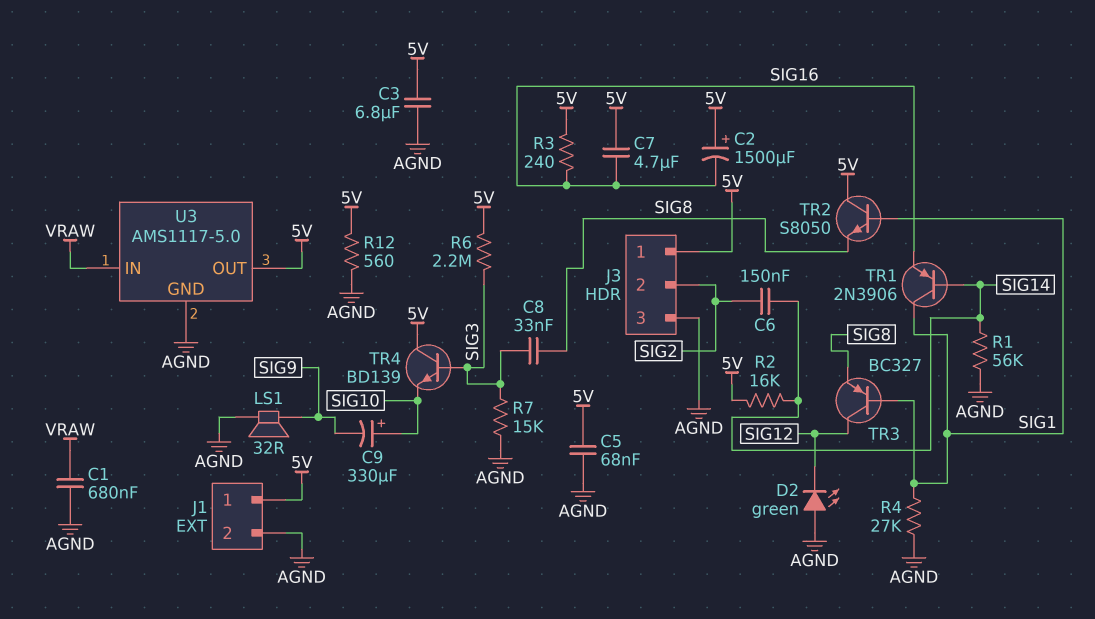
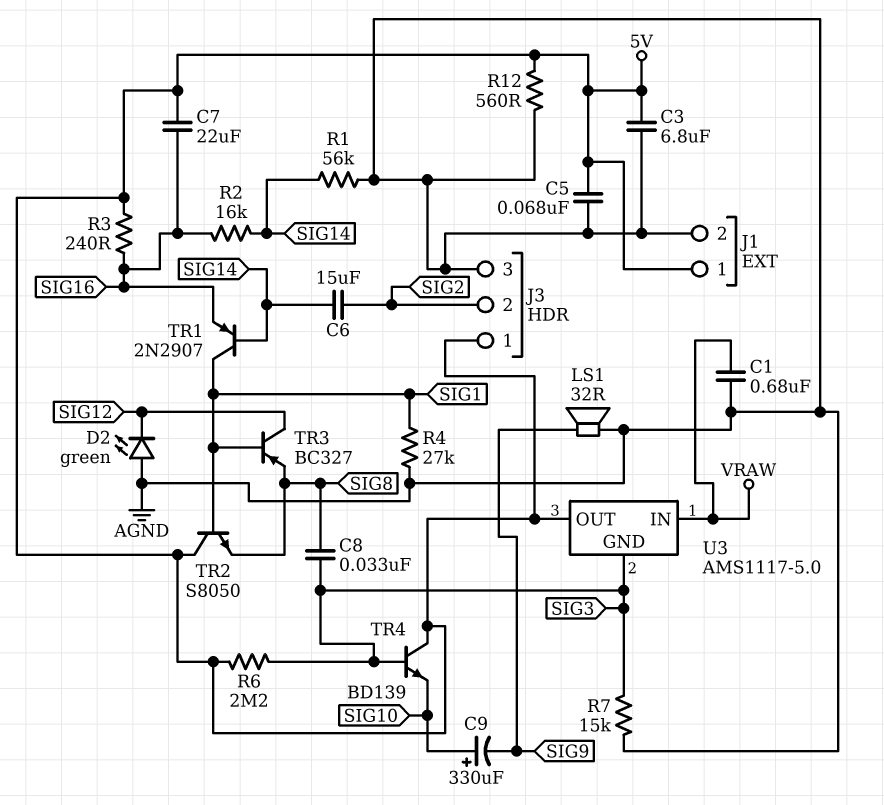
C2: 1500uF (plus 5V, minus SIG16) -> none
C6: 150nF (SIG2, SIG14) -> 15uF (SIG2, SIG14)
C7: 4.7uF (5V, SIG16) -> 22uF (5V, SIG16)
R2: 16k (5V, SIG14) -> 16k (SIG14, SIG16)
TR1: PNP 2N3906 (B SIG14, C SIG1, E SIG16) -> PNP 2N2907 (B SIG14, C SIG1, E SIG16)
U3 pin GND: AGND -> SIG3

